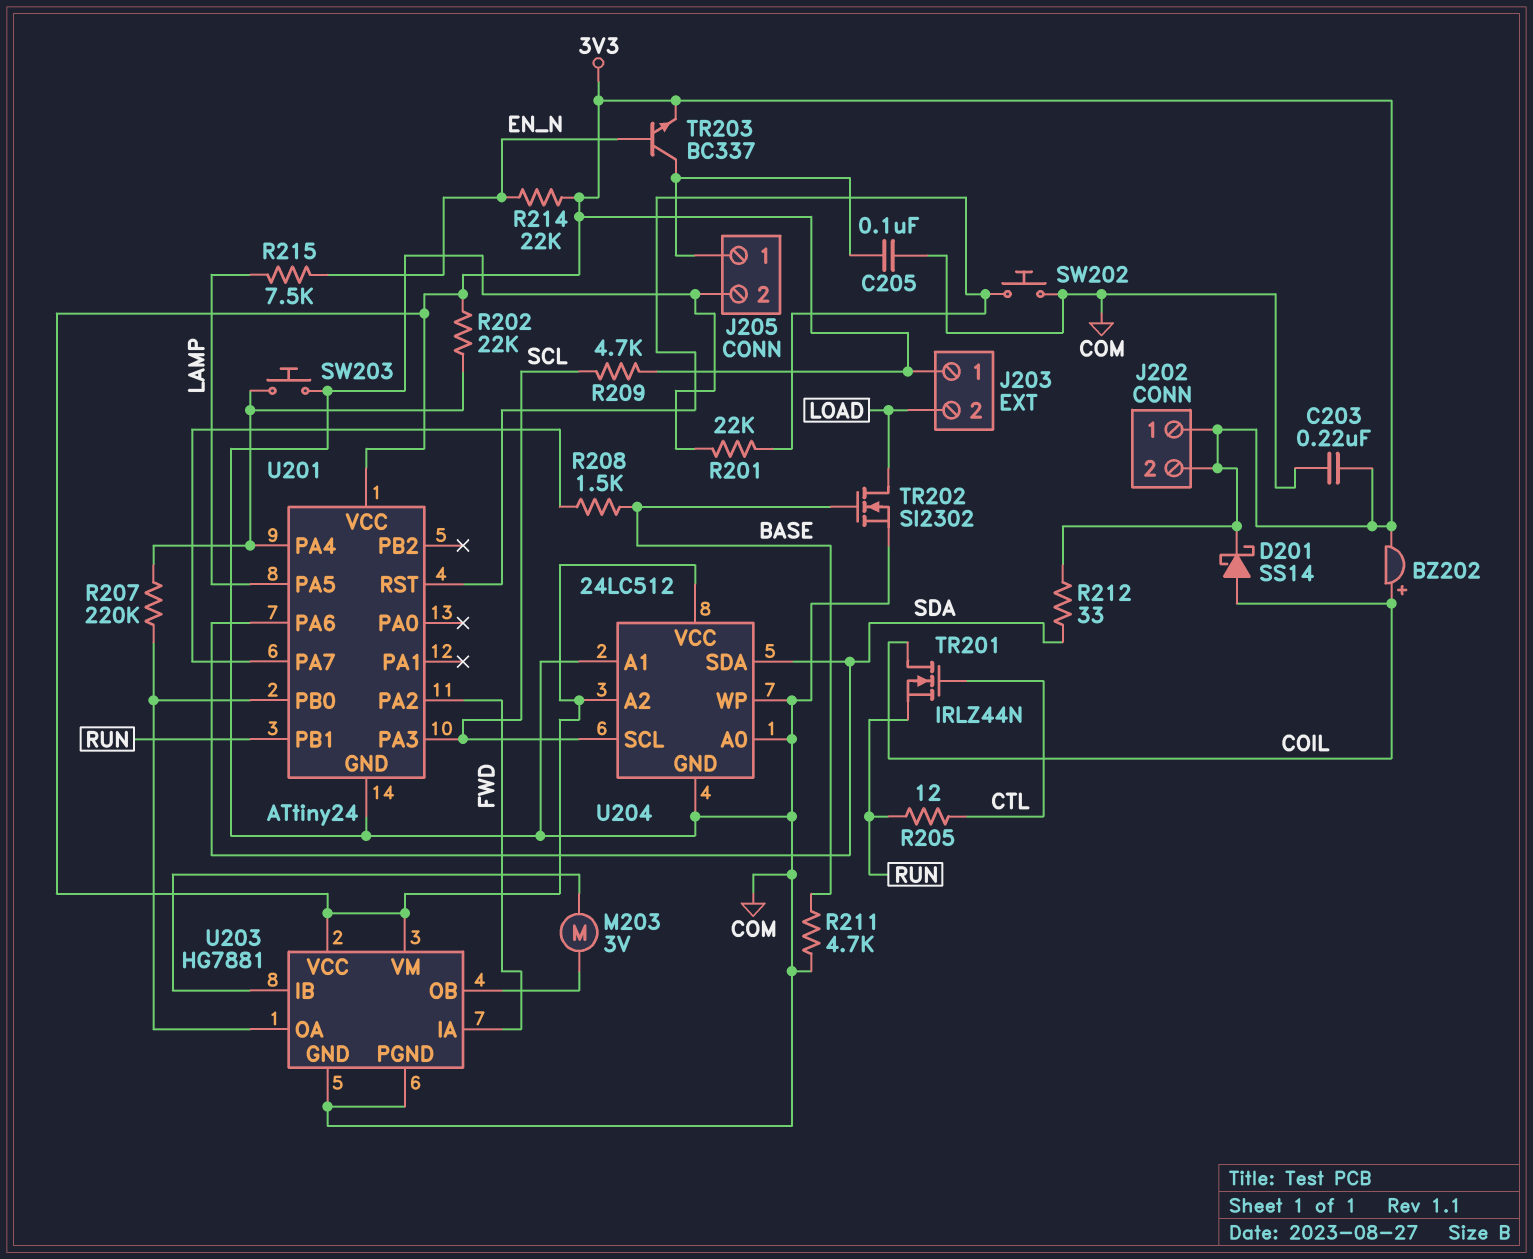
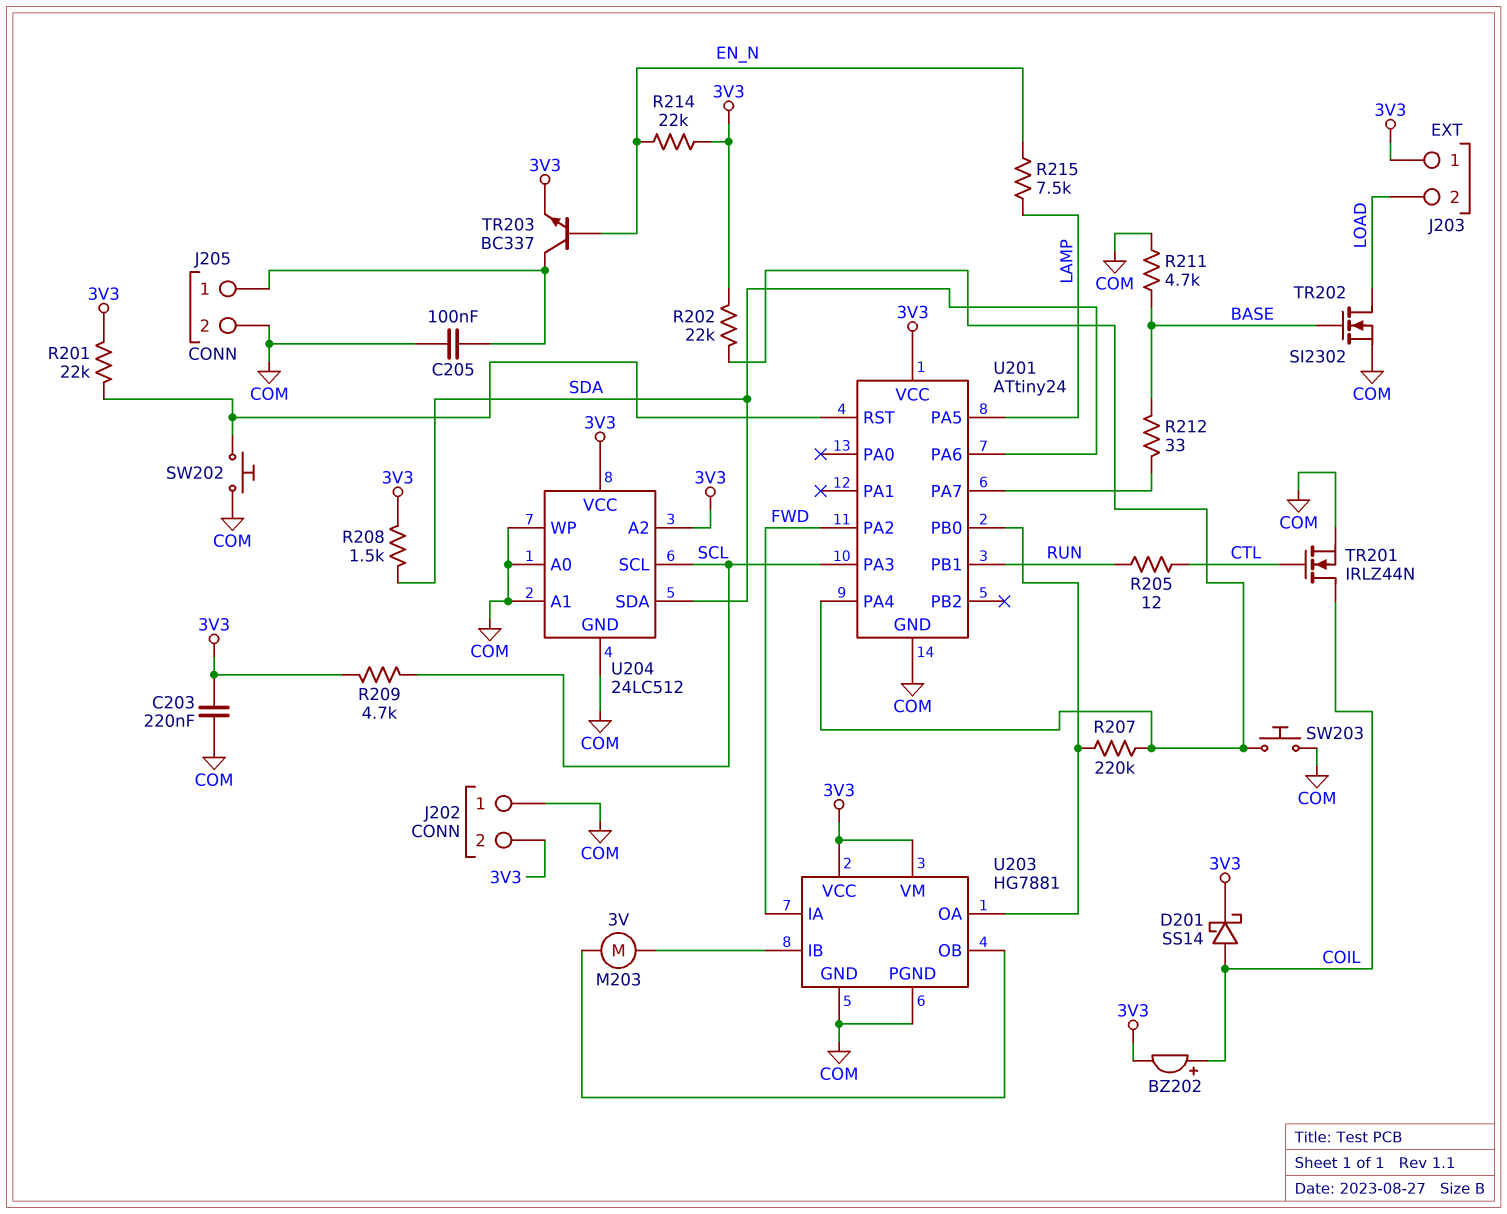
J202 pin 1: 3V3 -> COM
R201: 22k (COM, U201/RST) -> 22k (3V3, U201/RST)
R208: 1.5k (BASE, U201/PA7) -> 1.5k (3V3, SDA)
R212: 33 (3V3, SDA) -> 33 (BASE, U201/PA7)
TR201: NMOS IRLZ44N (G CTL, D COIL, S RUN) -> NMOS IRLZ44N (G CTL, D COIL, S COM)

